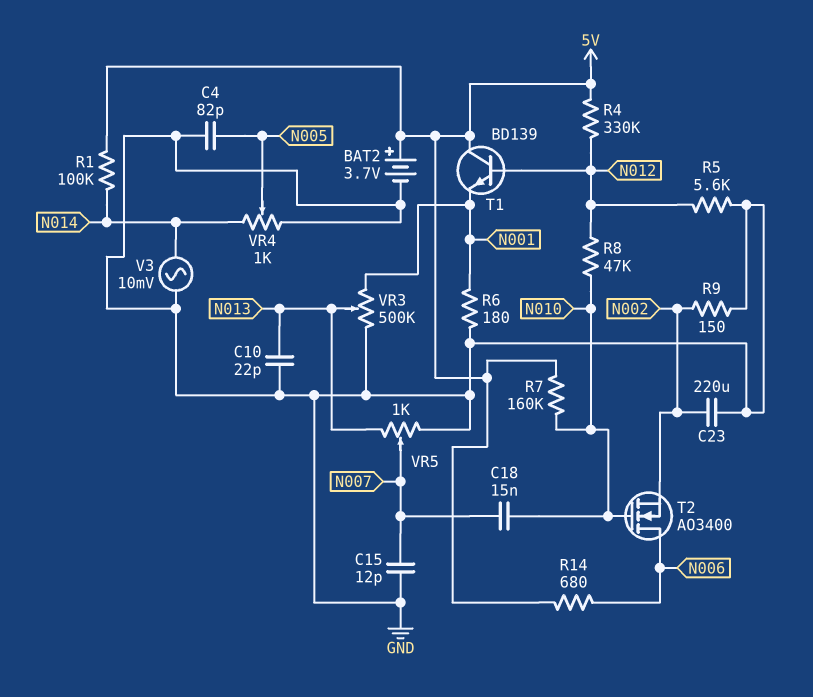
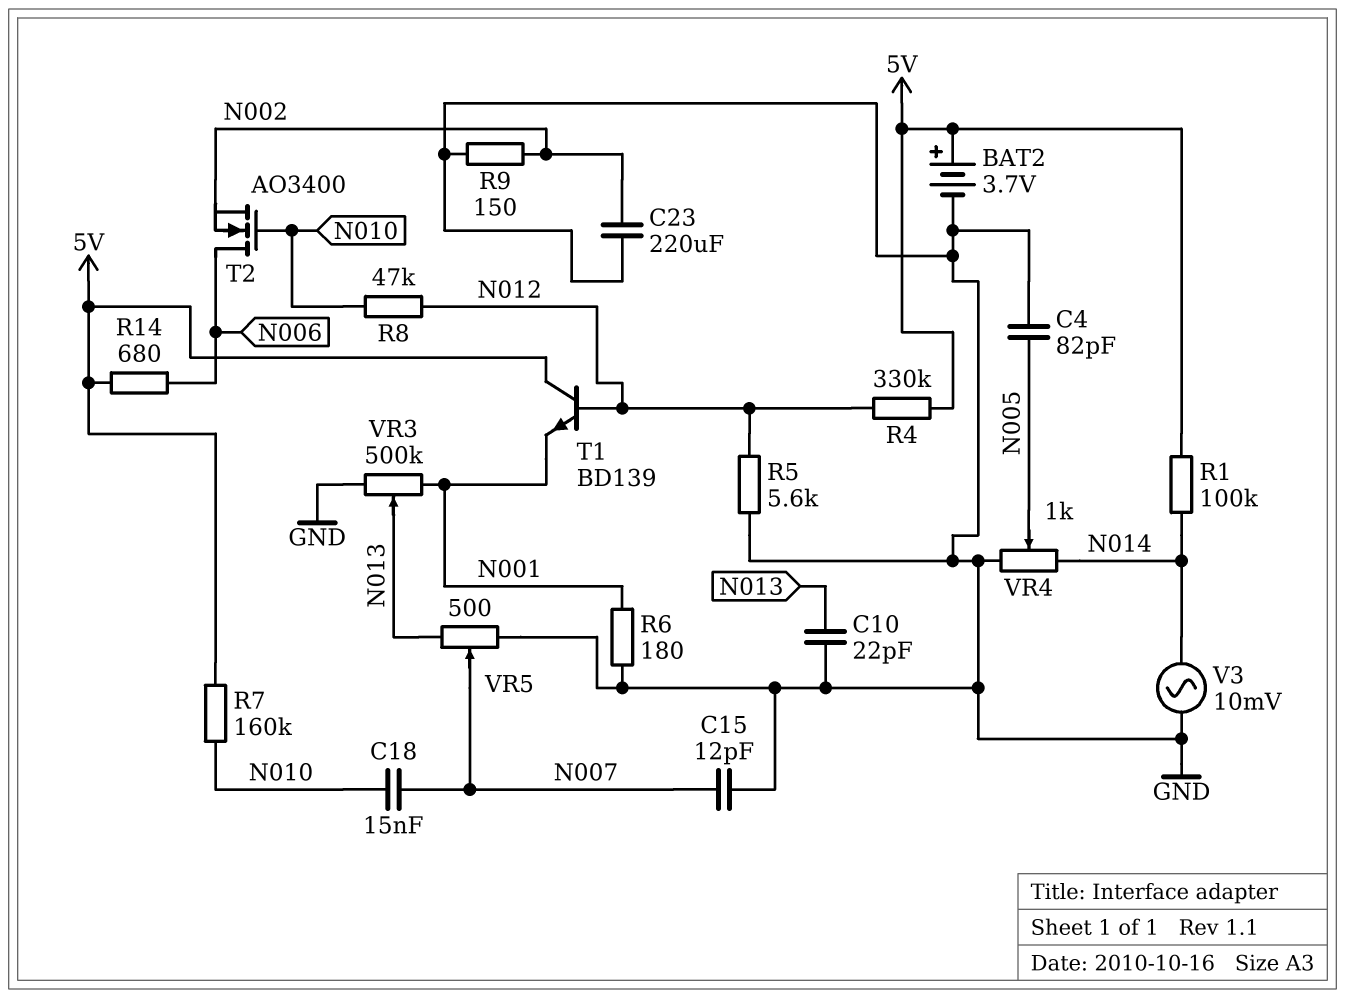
VR5: 1k (GND, N013, wiper N007) -> 500 (GND, N013, wiper N007)

